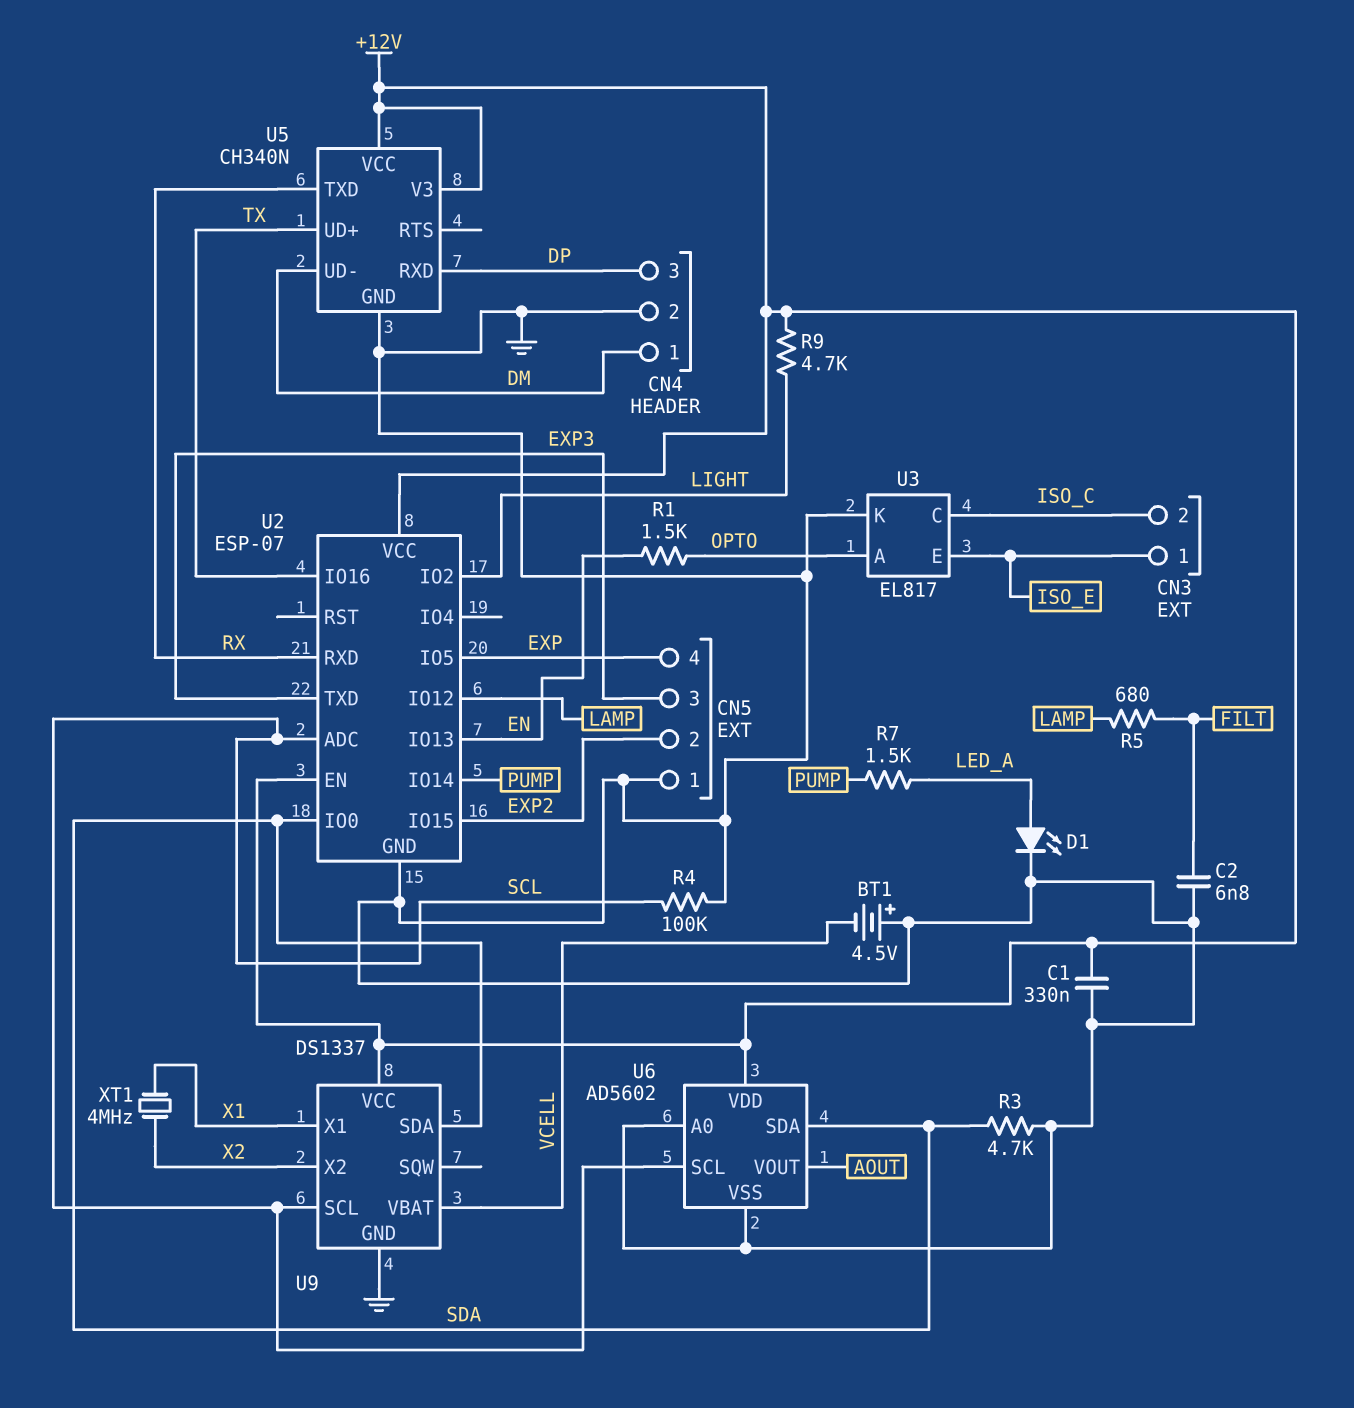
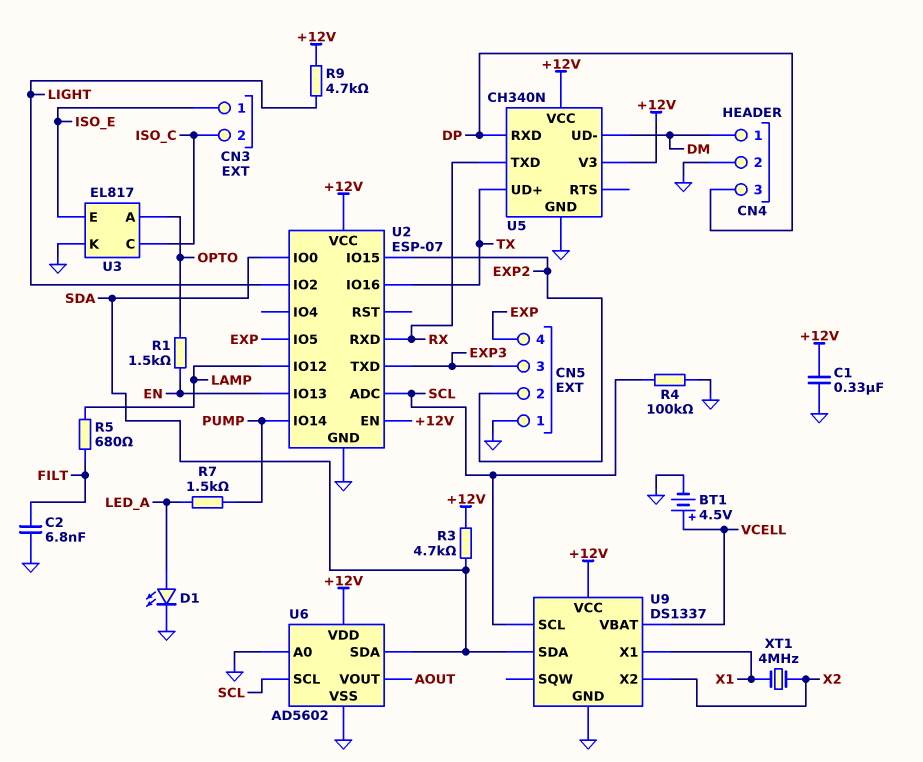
BT1: 4.5V (plus GND, minus VCELL) -> 4.5V (plus VCELL, minus GND)
R3: 4.7k (GND, SDA) -> 4.7k (+12V, SDA)

